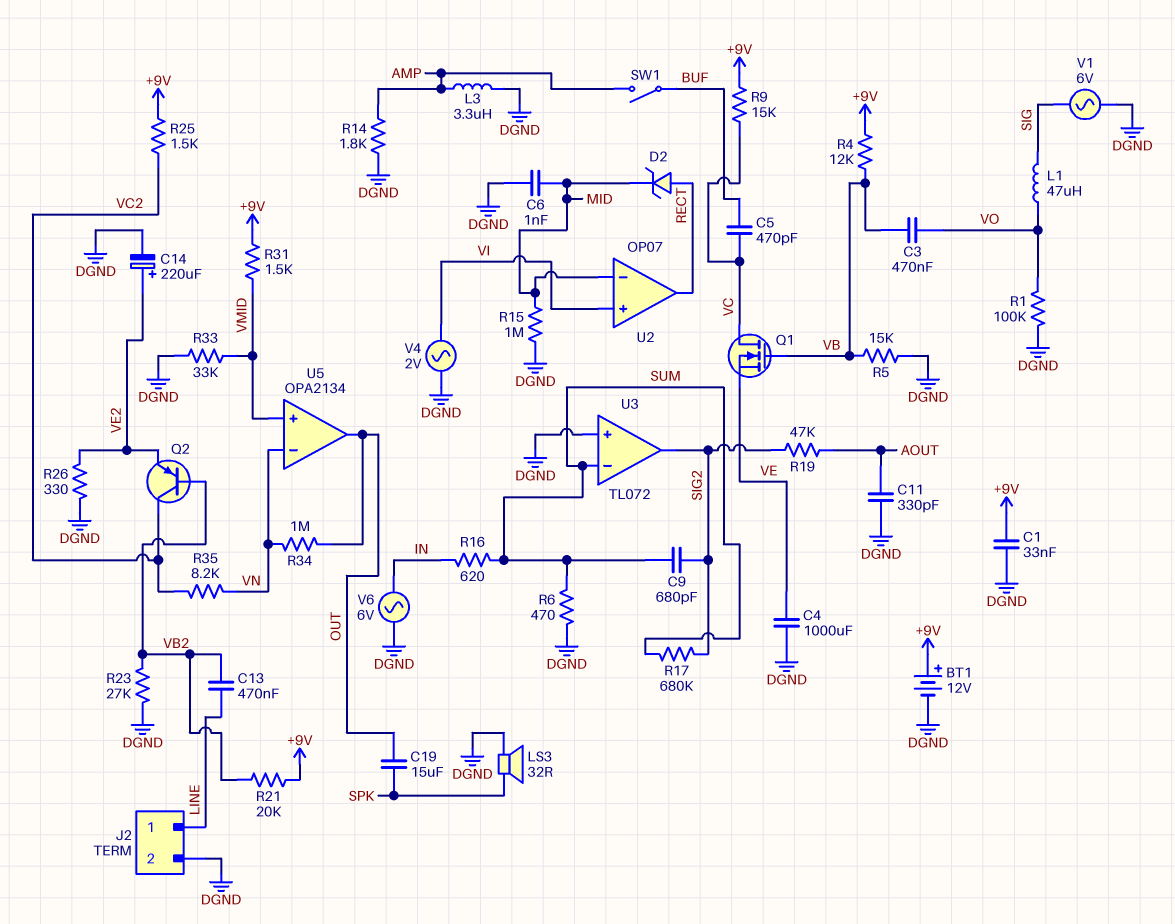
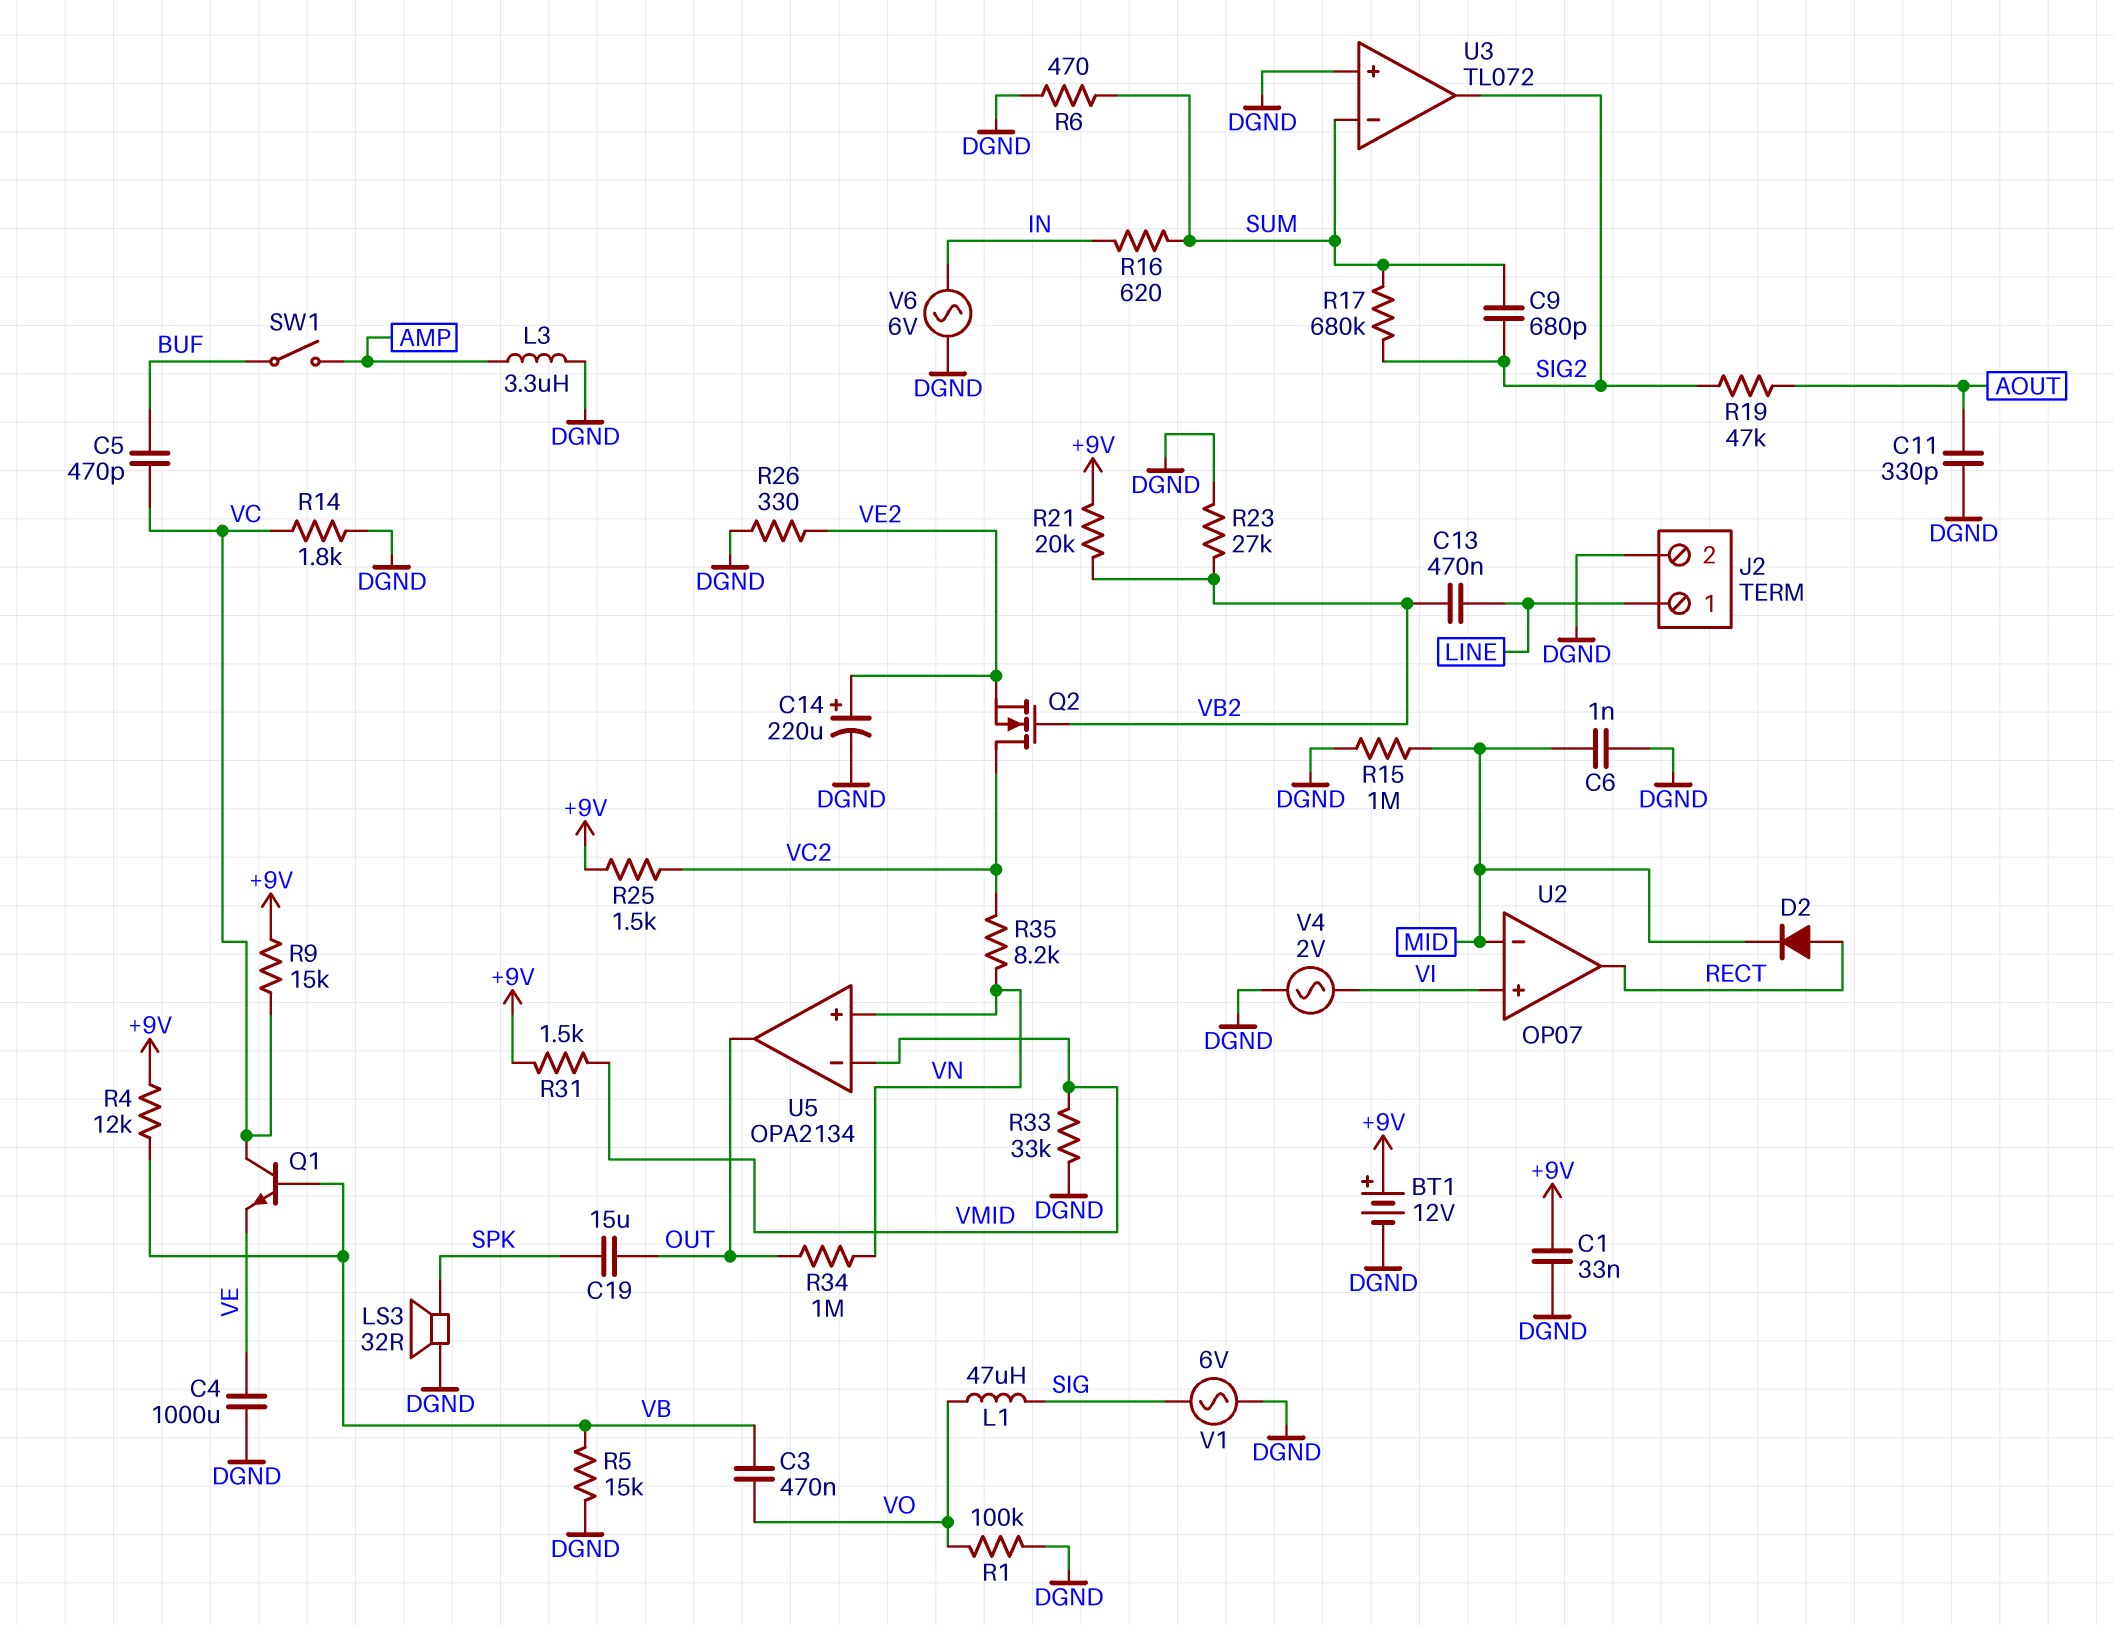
D2: zener (A RECT, K MID) -> diode (A RECT, K MID)
Q1: NMOS (G VB, D VC, S VE) -> NPN (B VB, C VC, E VE)
Q2: PNP (B VB2, C VC2, E VE2) -> NMOS (G VB2, D VC2, S VE2)
R14: 1.8k (AMP, DGND) -> 1.8k (DGND, VC)
U5 pin in+: VMID -> VN
U5 pin in-: VN -> VMID

